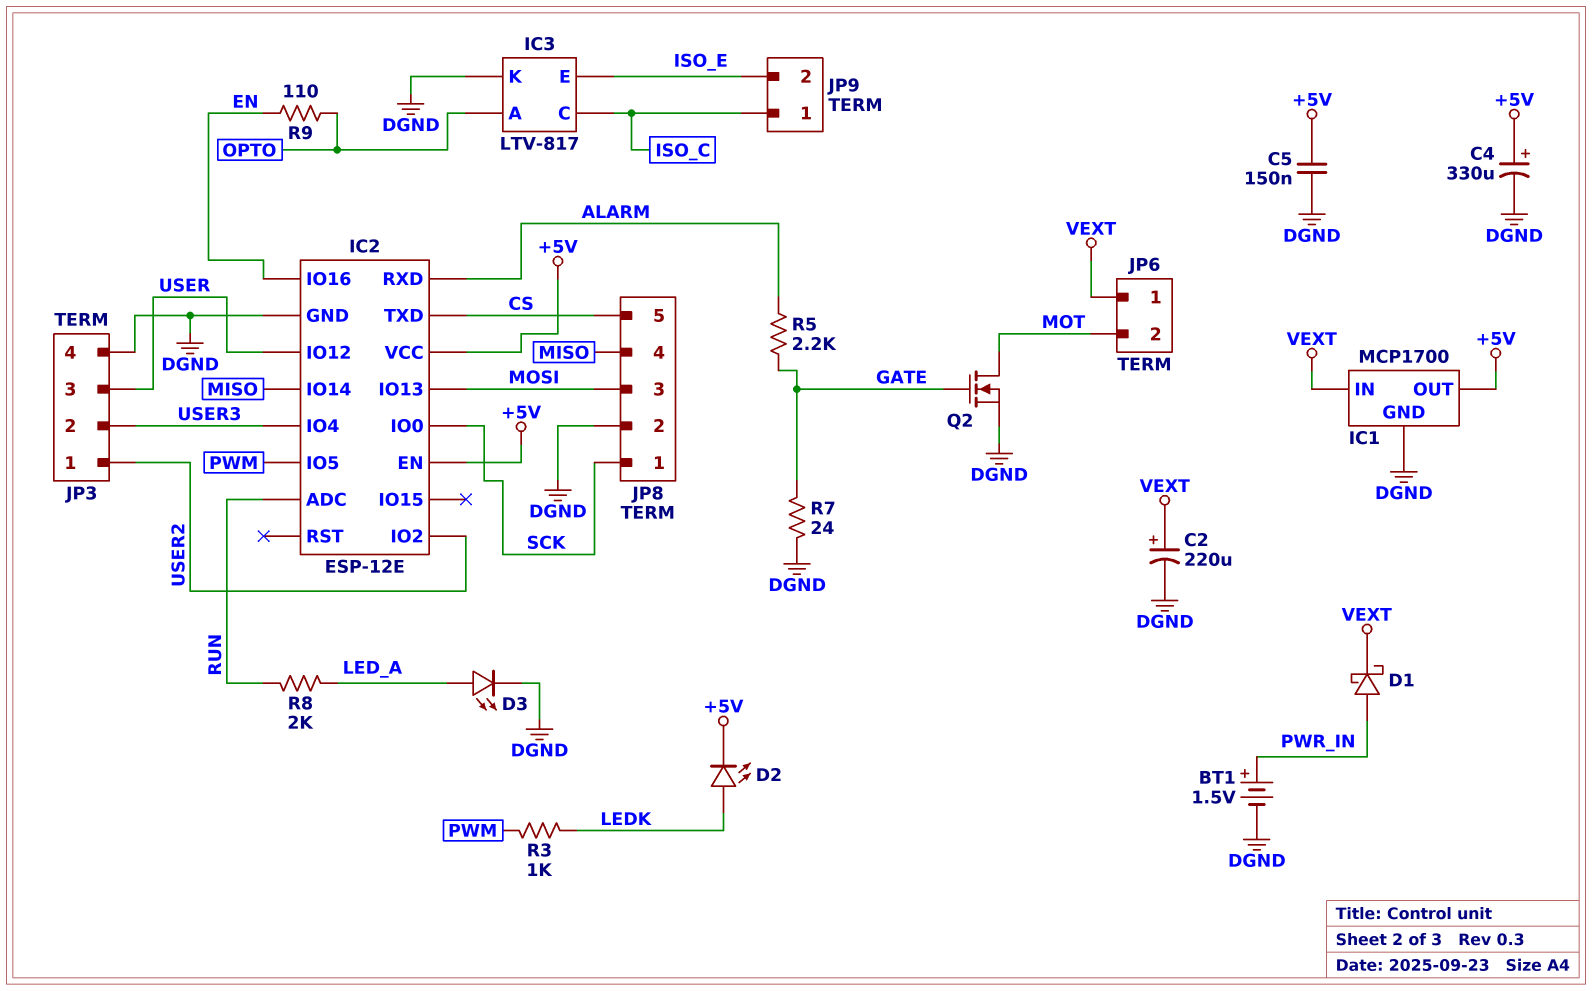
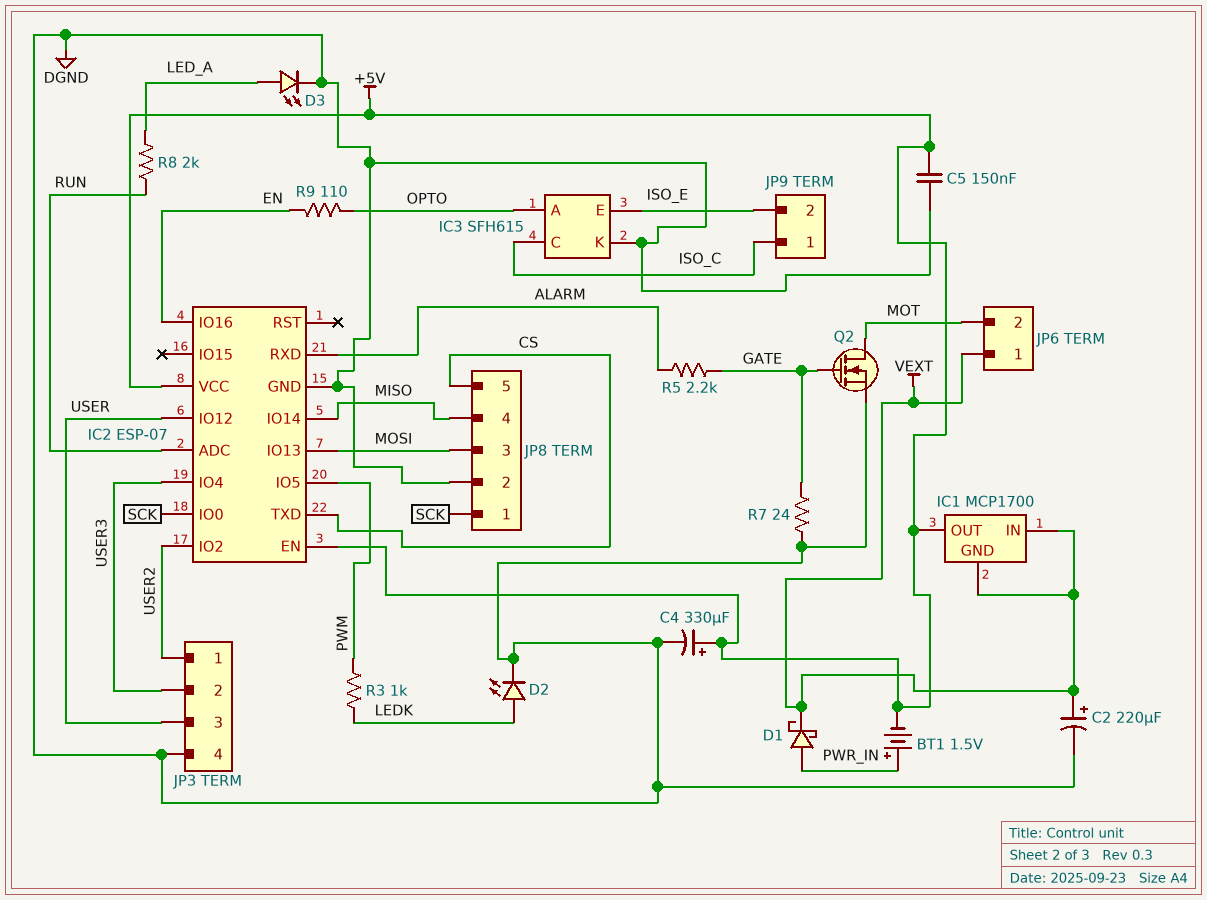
BT1: 1.5V (plus PWR_IN, minus DGND) -> 1.5V (plus PWR_IN, minus +5V)
D2: LED (A LEDK, K +5V) -> LED (A LEDK, K DGND)
IC1 pin GND: DGND -> VEXT
IC2: ESP-12E -> ESP-07
IC3: LTV-817 -> SFH615

